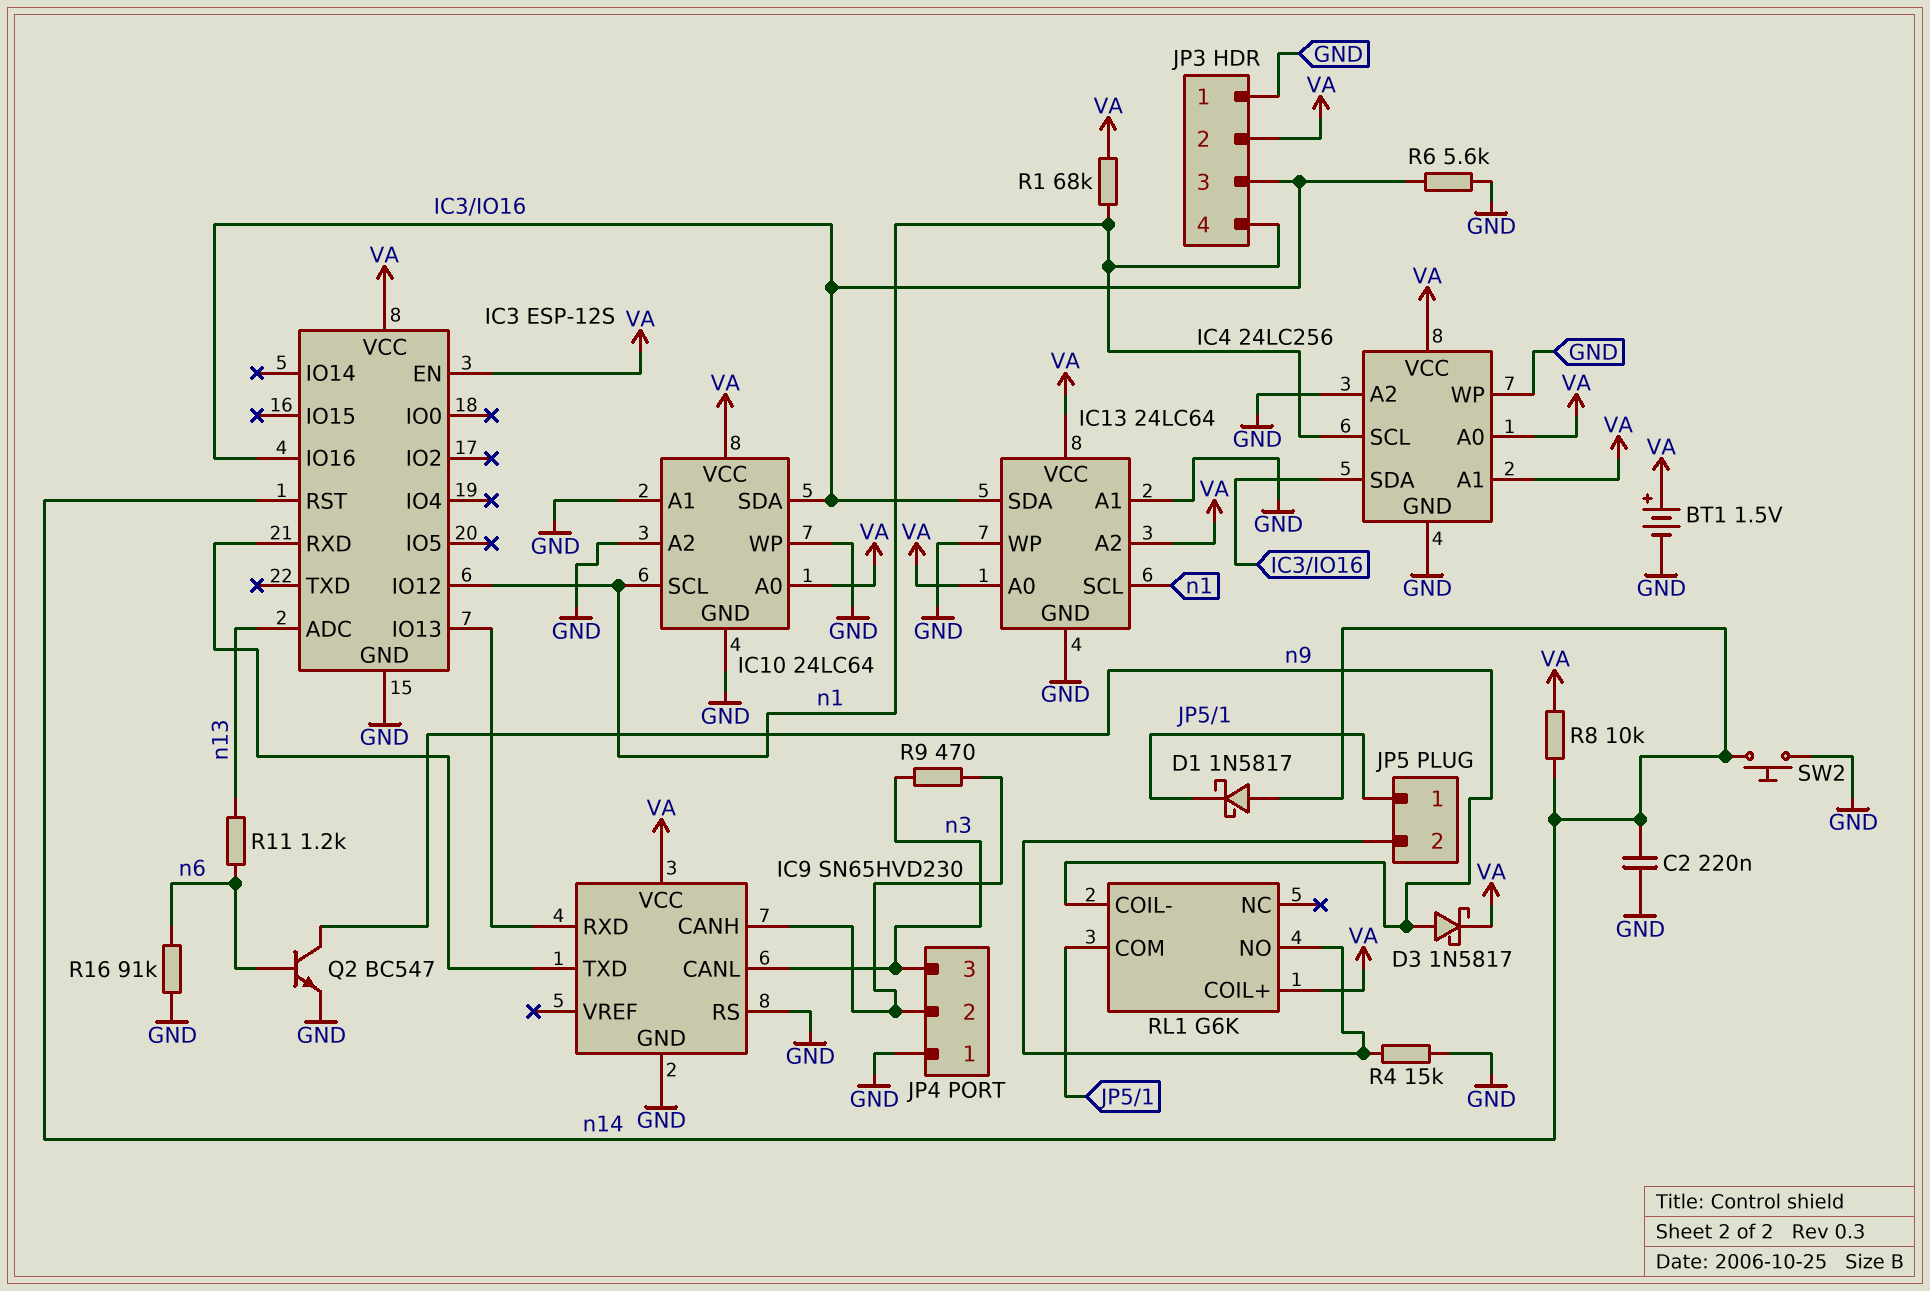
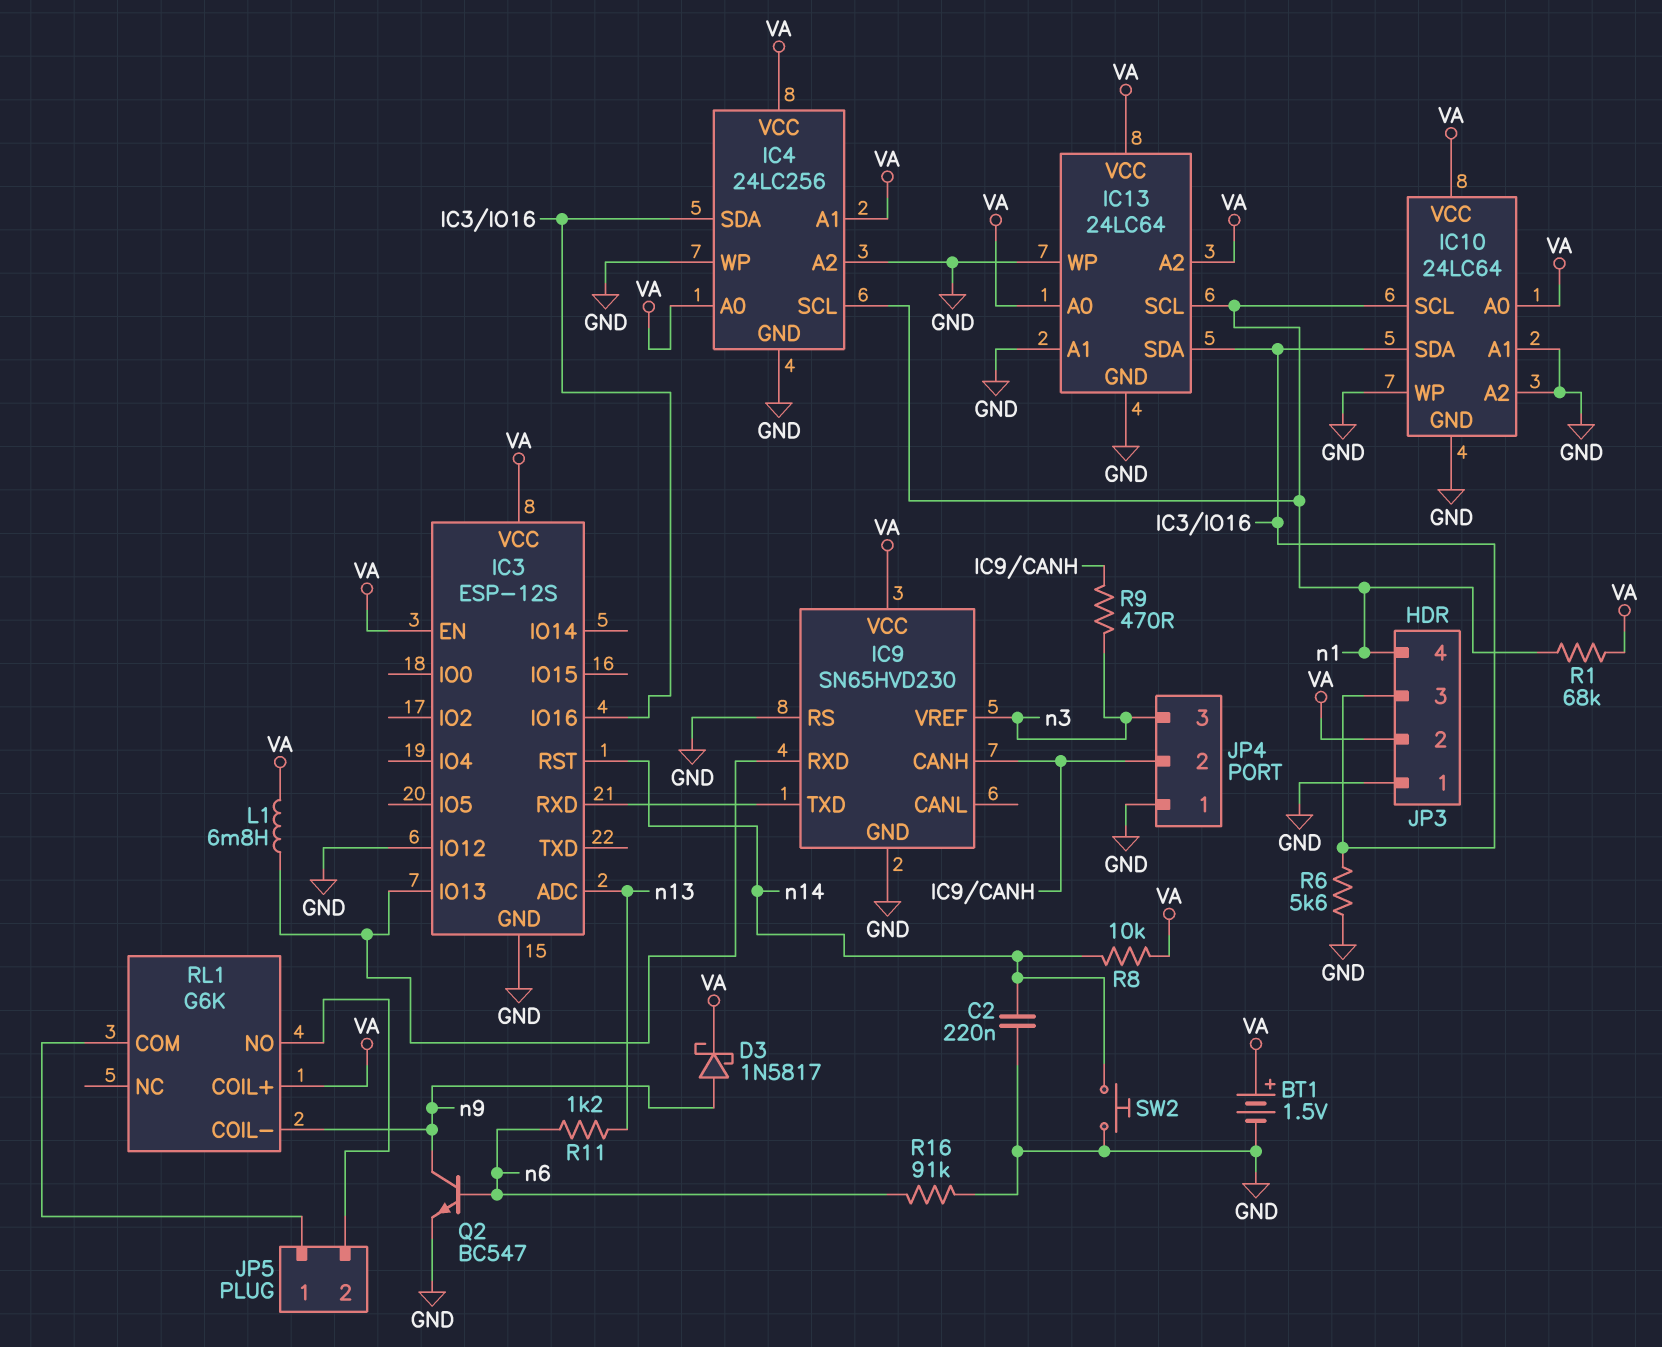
D1: schottky 1N5817 (A n14, K JP5/1) -> none
IC3 pin IO12: n1 -> GND
IC9 pin CANL: n3 -> none
IC9 pin VREF: none -> n3
L1: none -> 6.8mH (IC3/IO13, VA)
R4: 15k (GND, JP5/2) -> none

